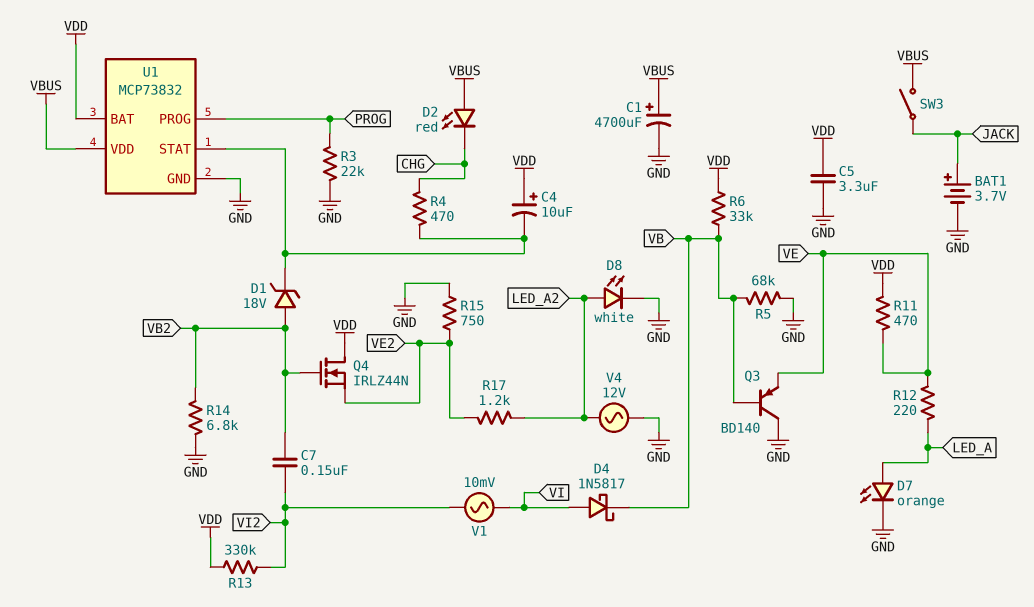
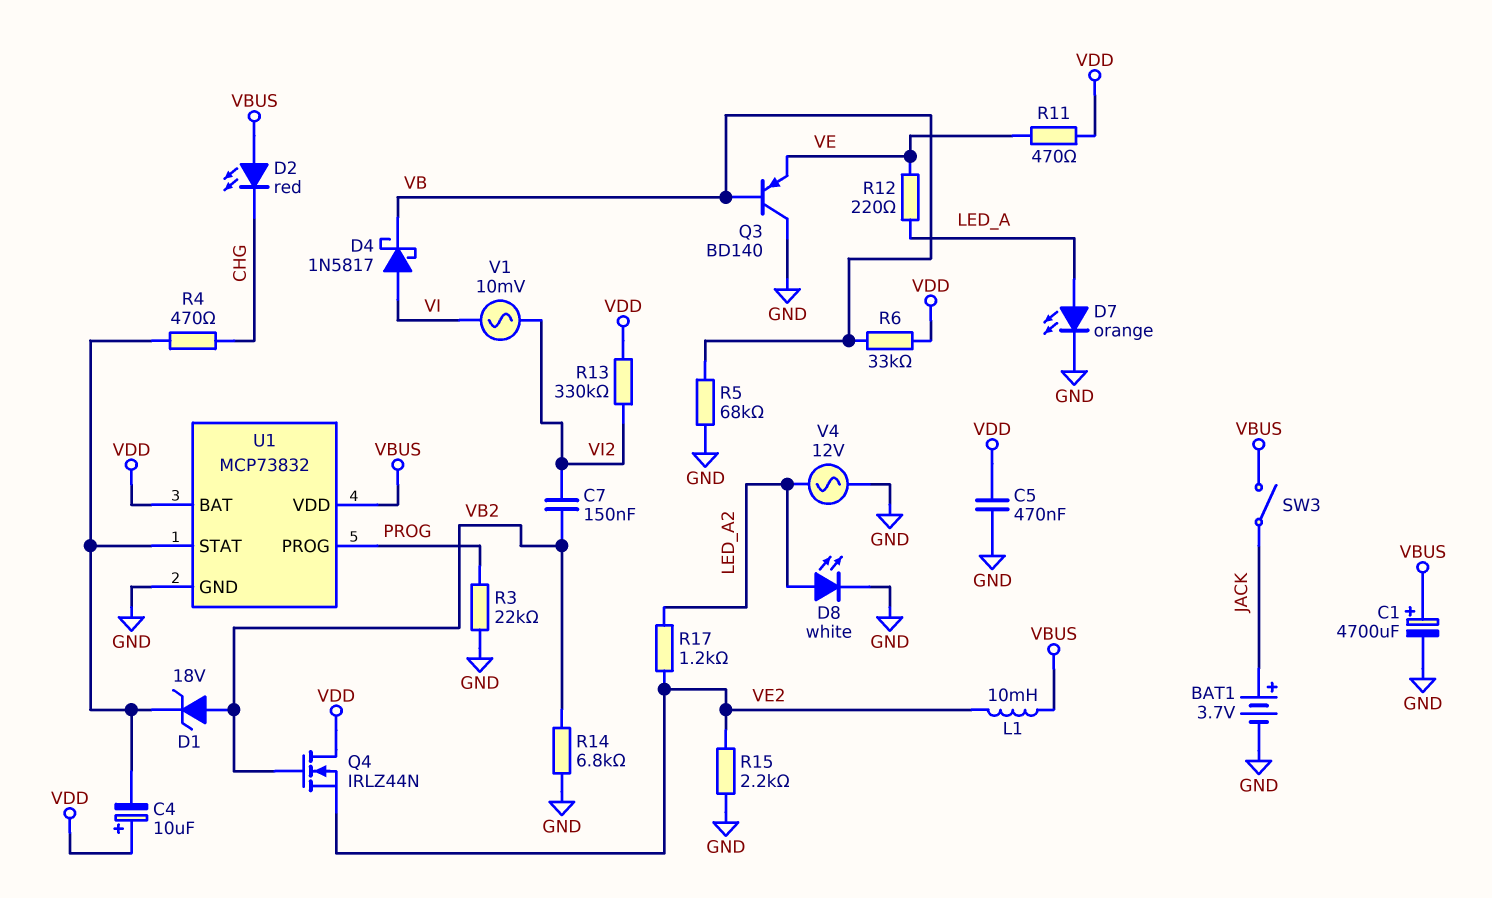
C5: 3.3uF (GND, VDD) -> 470nF (GND, VDD)
L1: none -> 10mH (VBUS, VE2)
R15: 750 (GND, VE2) -> 2.2k (GND, VE2)

